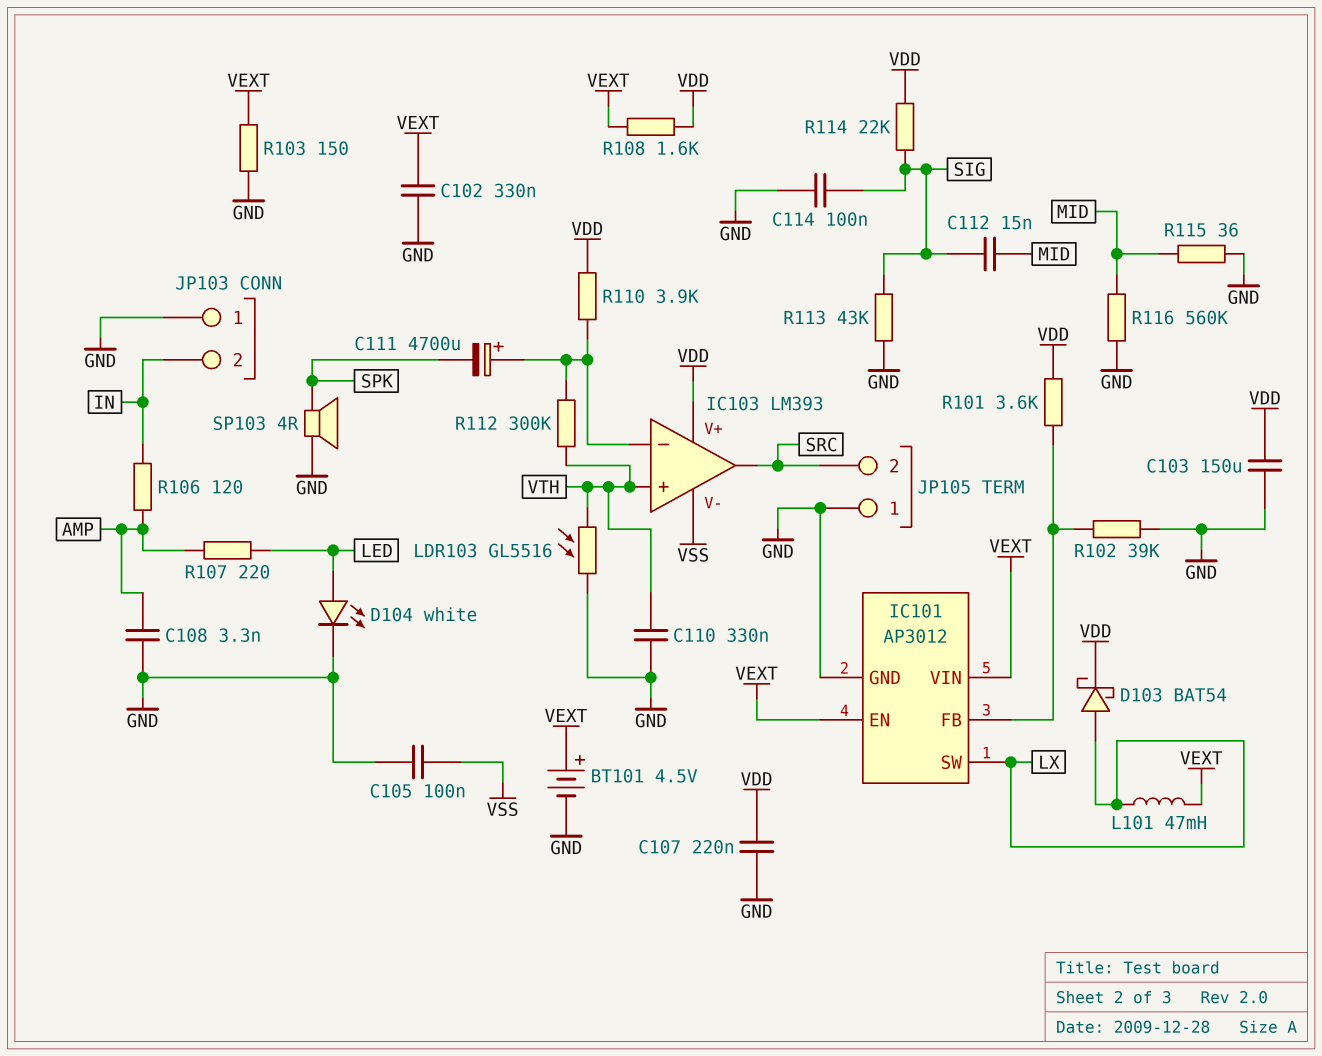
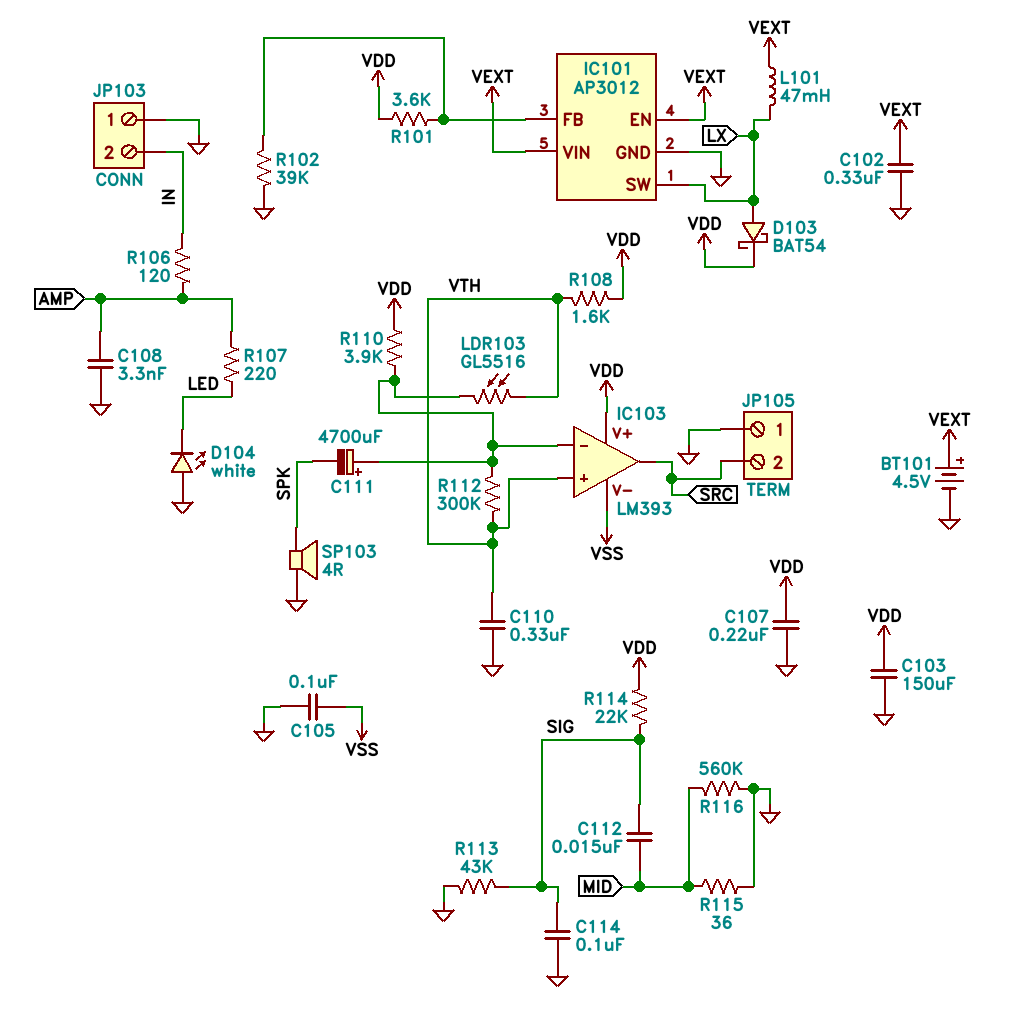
D104: LED white (A LED, K GND) -> LED white (A GND, K LED)
LDR103: GL5516 (GND, VTH) -> GL5516 (IC103/in-, VTH)
R103: 150 (GND, VEXT) -> none
R108: 1.6k (VDD, VEXT) -> 1.6k (VDD, VTH)

